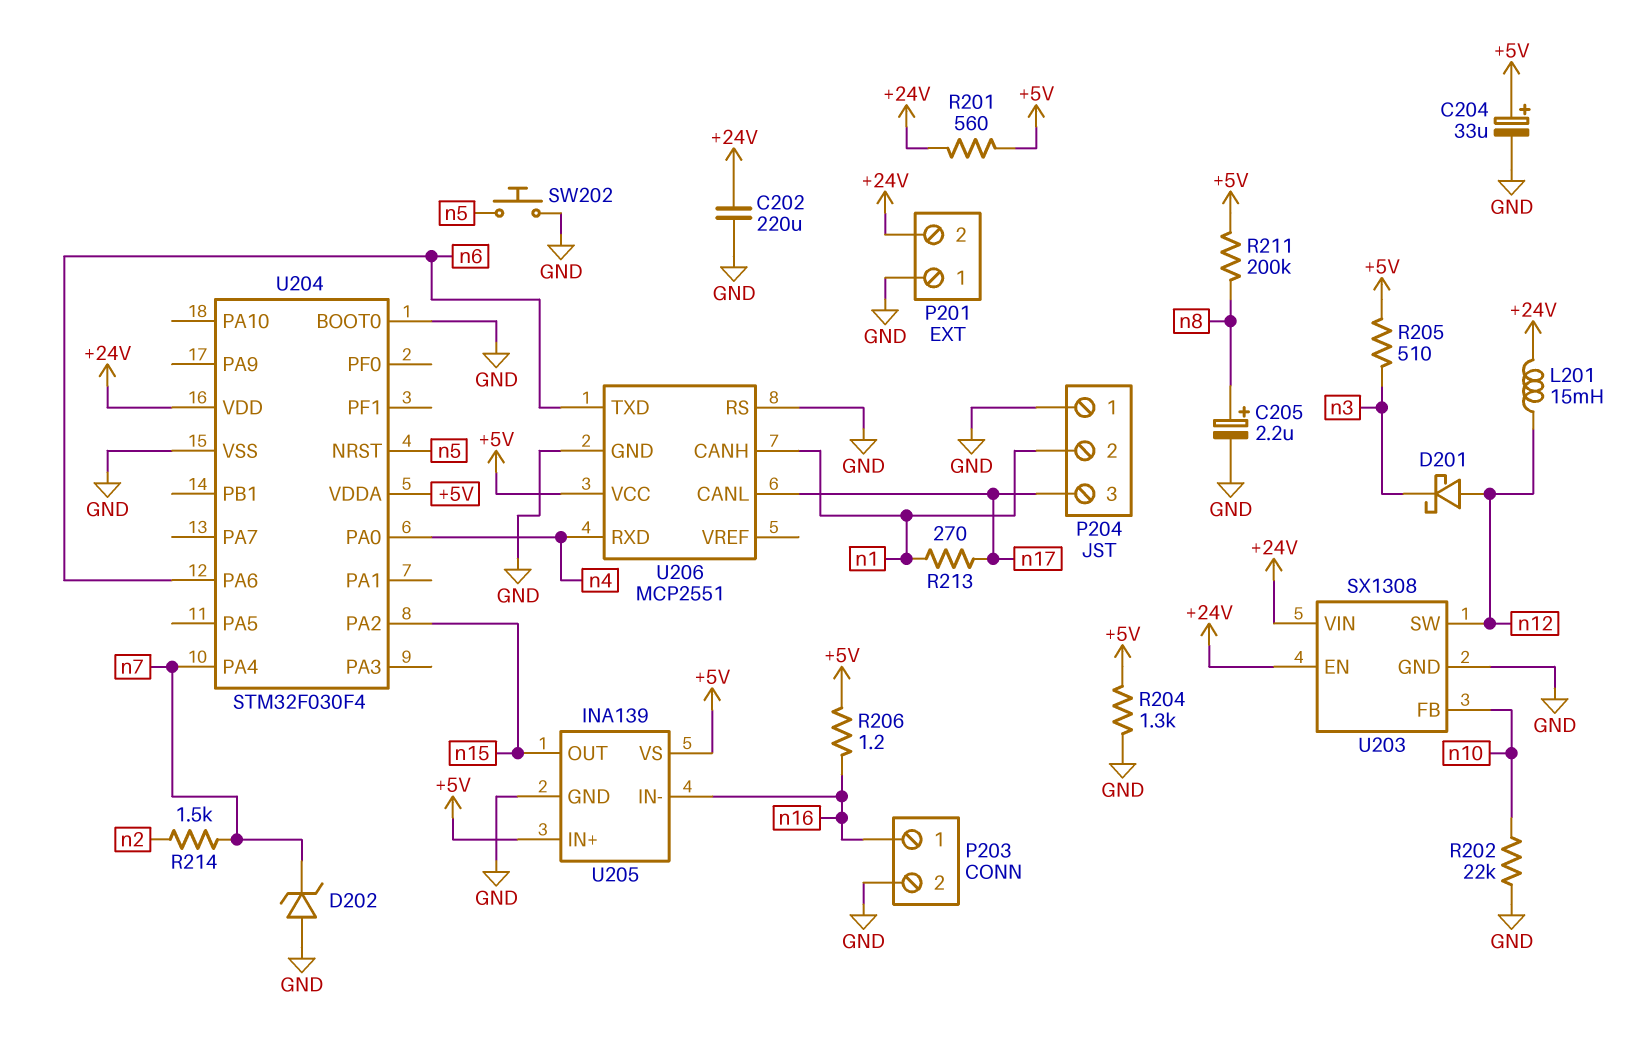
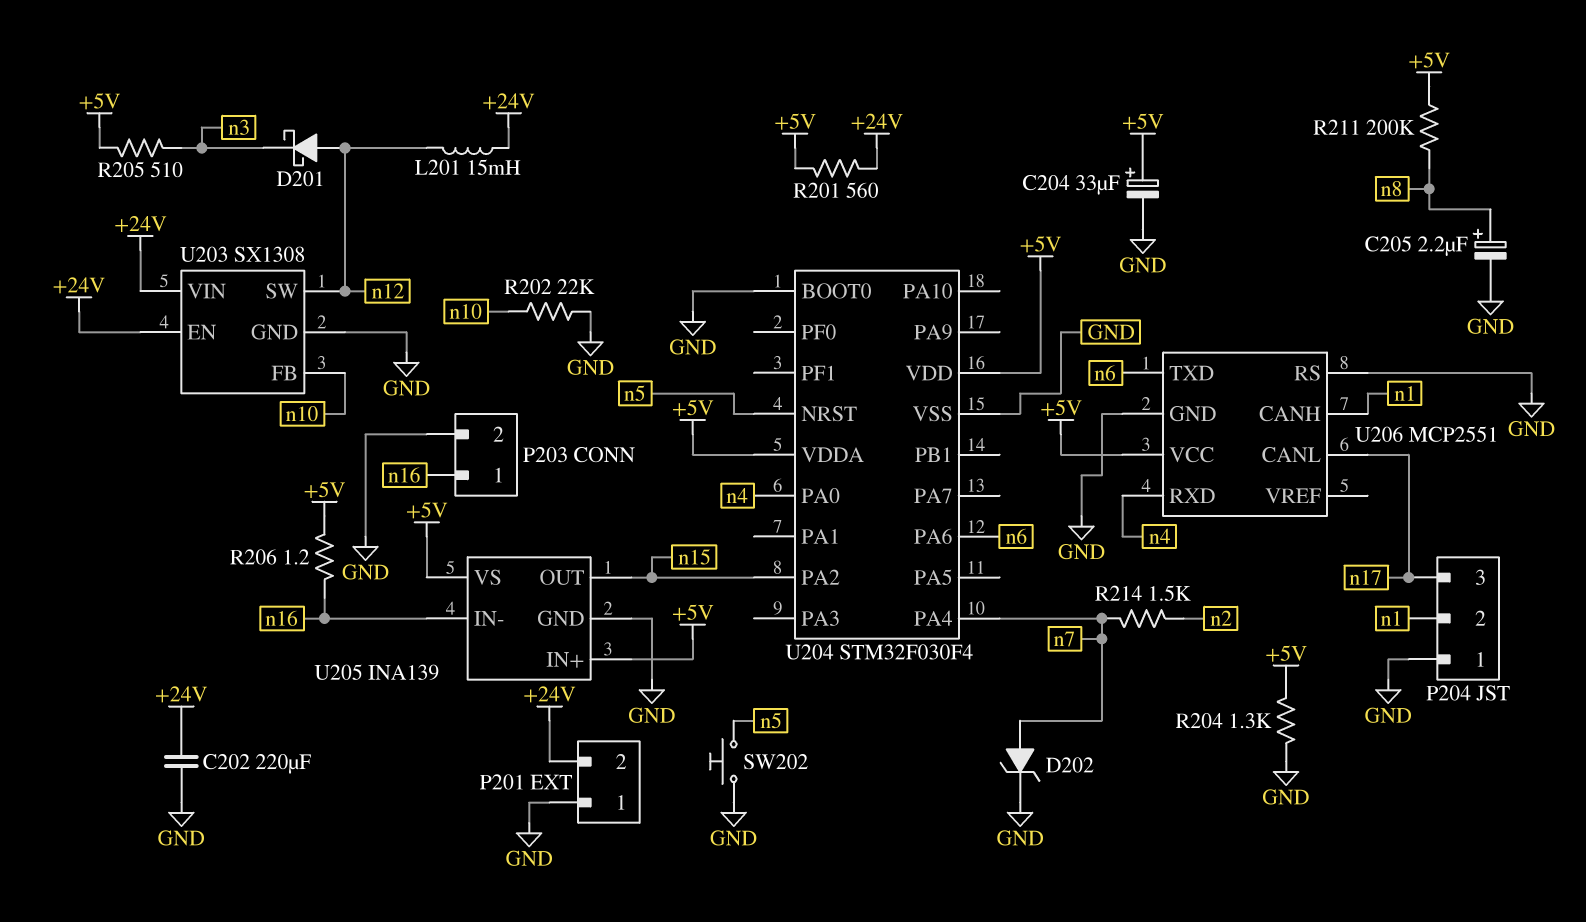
D202: zener (A GND, K n7) -> zener (A n7, K GND)
R213: 270 (n1, n17) -> none
U204 pin VDD: +24V -> +5V

